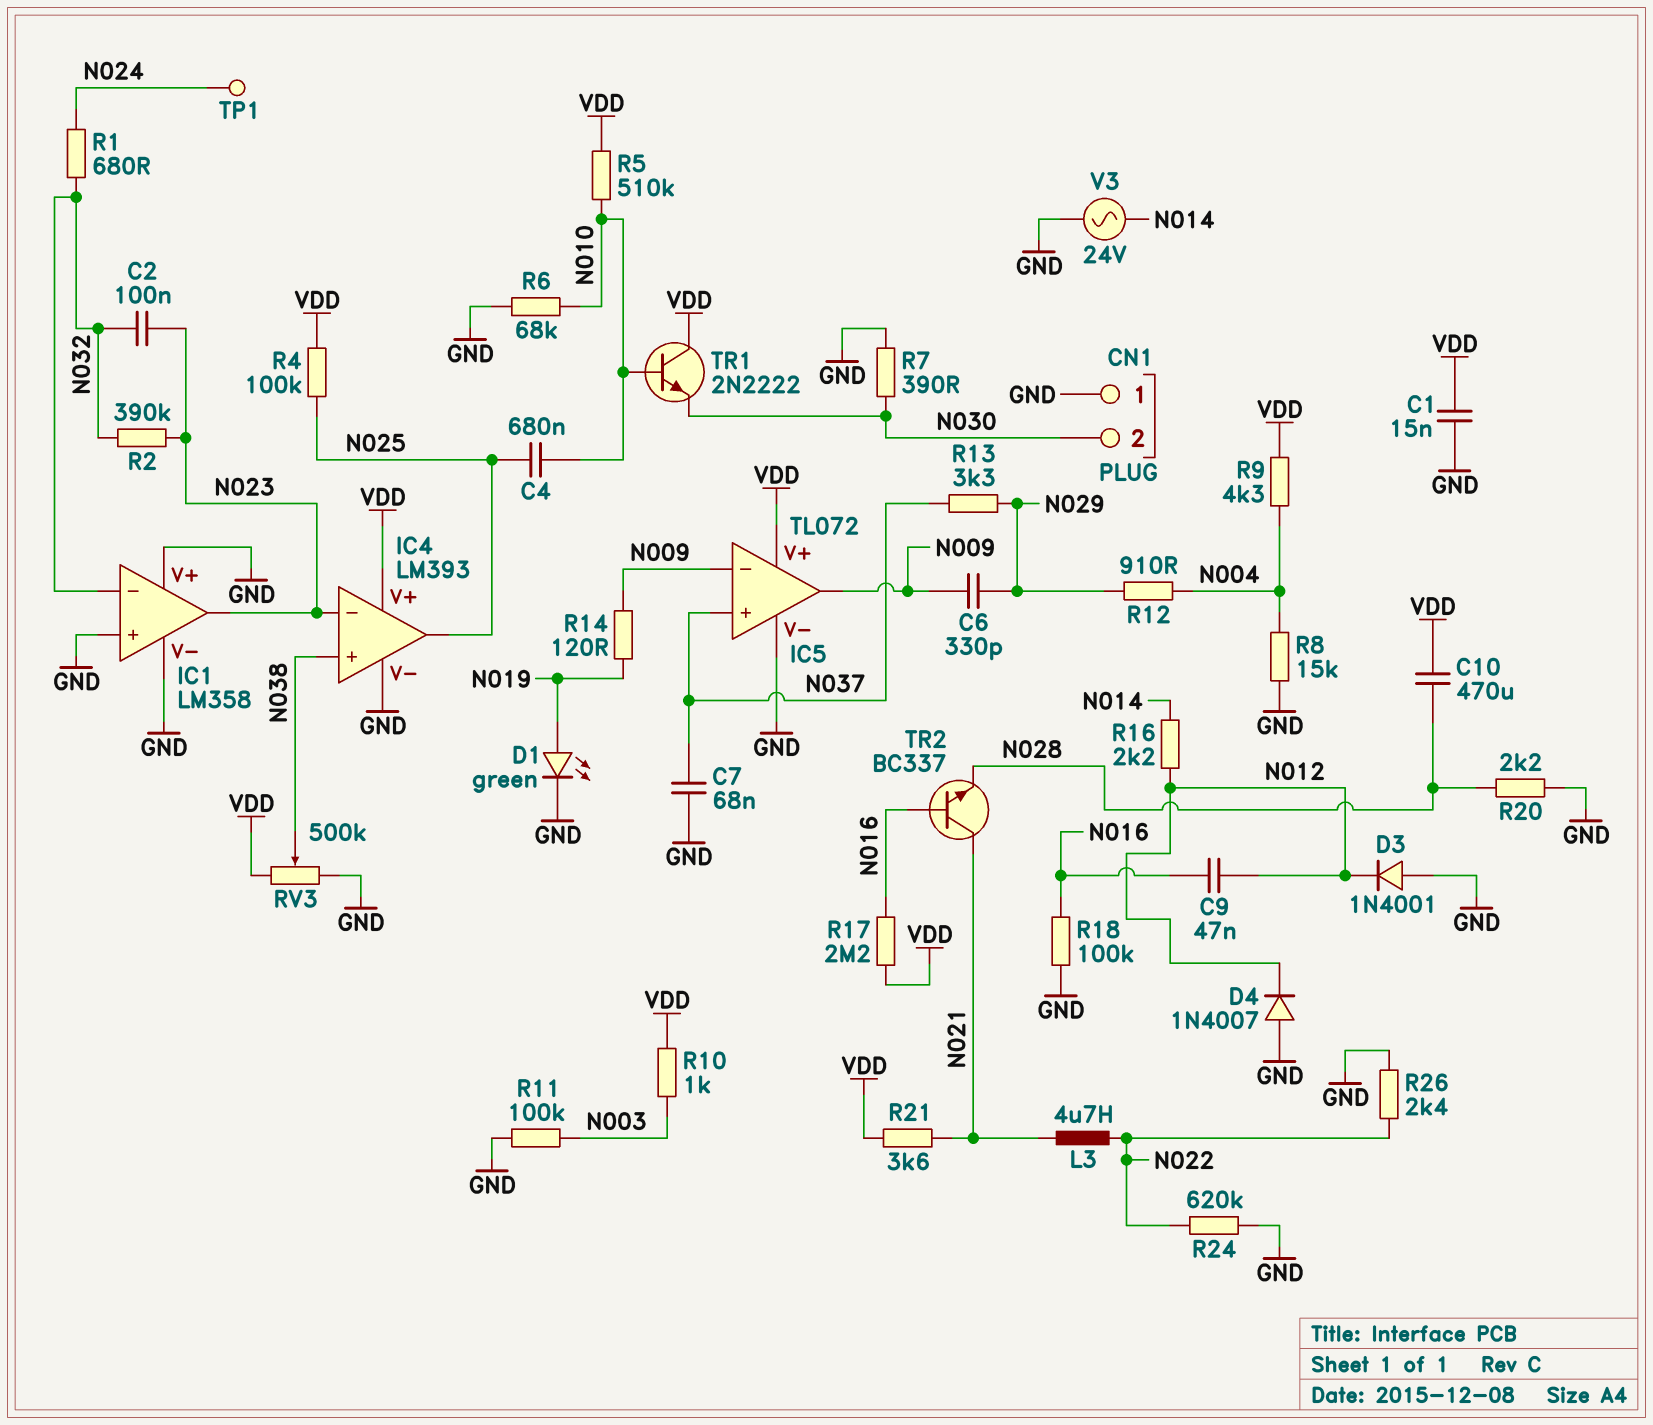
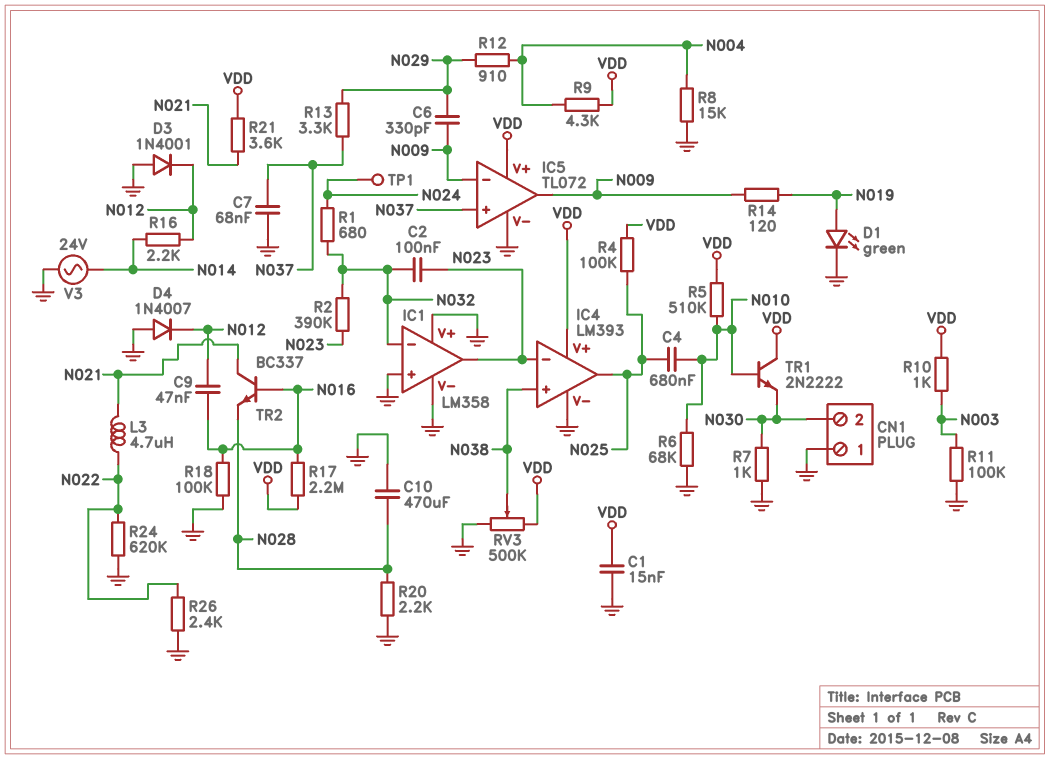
C10: 470uF (N028, VDD) -> 470uF (GND, N028)
R7: 390 (GND, N030) -> 1k (GND, N030)

